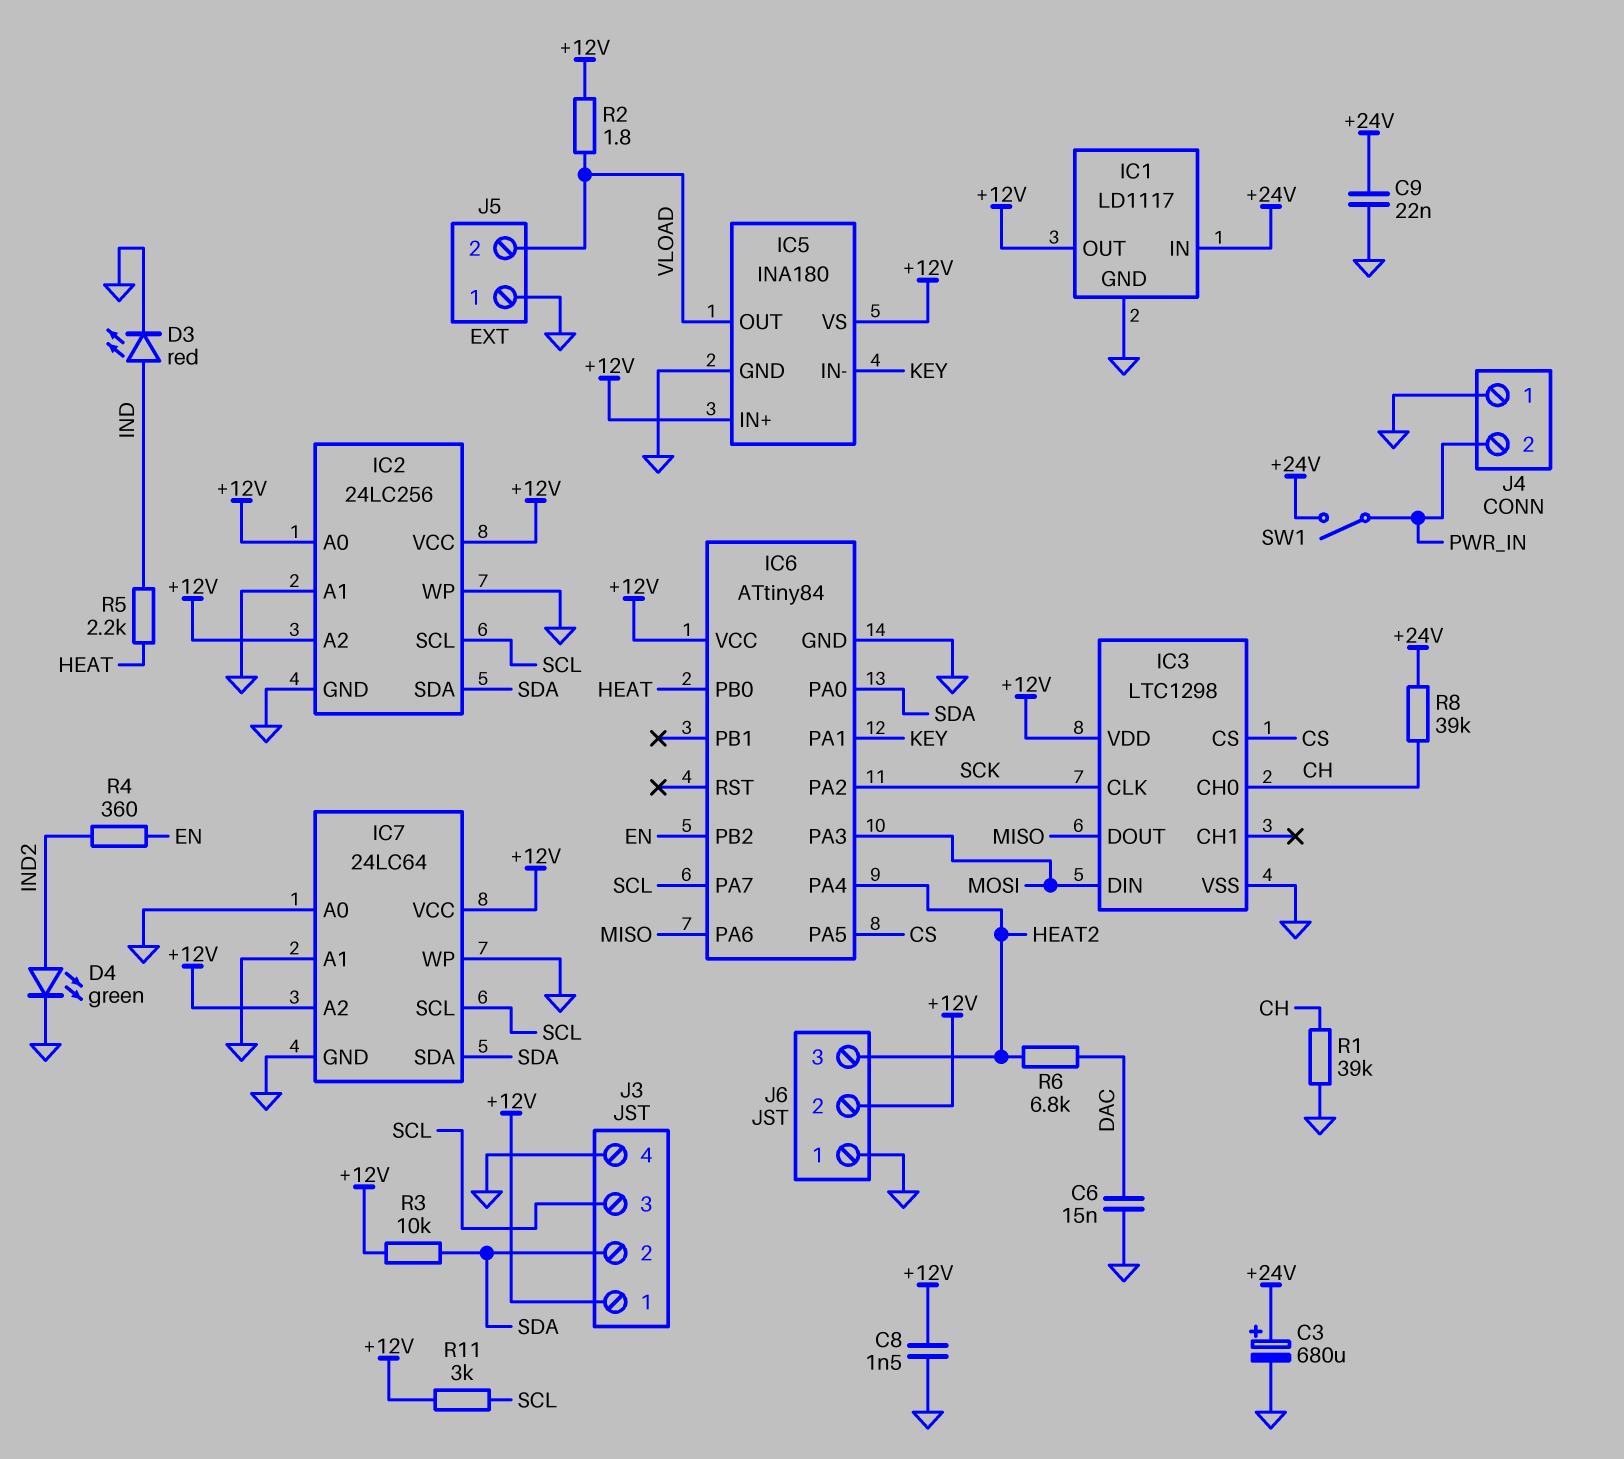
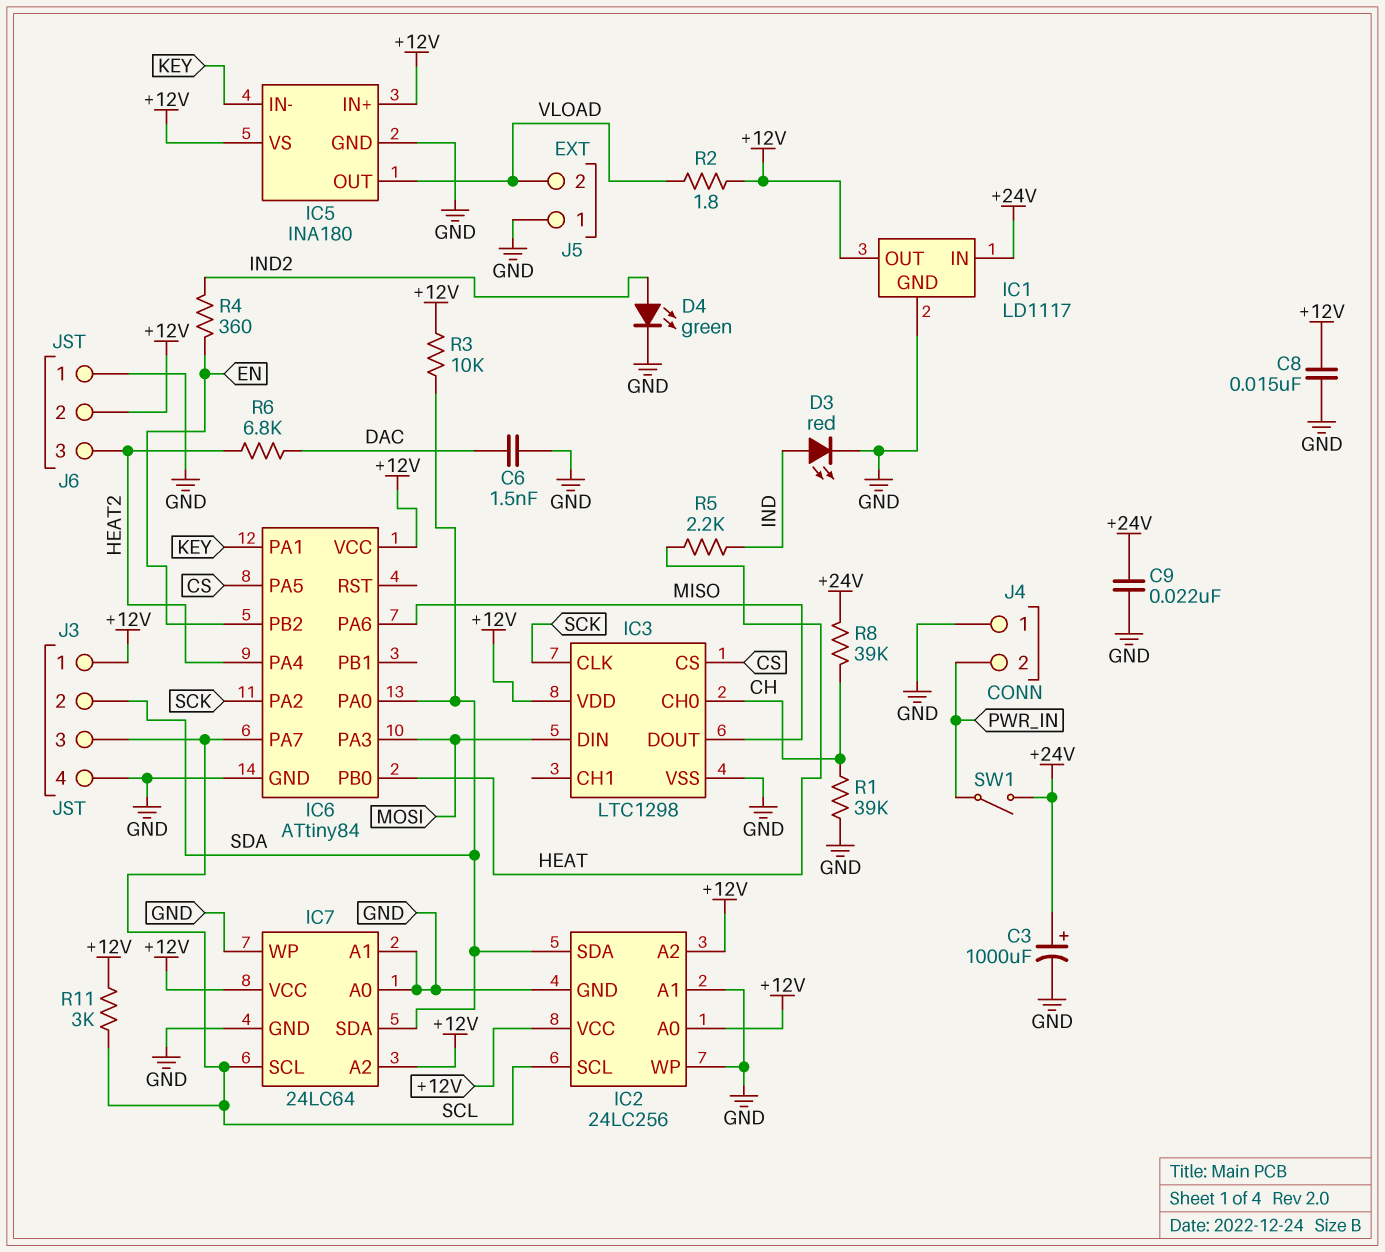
C3: 680uF (plus +24V, minus GND) -> 1000uF (plus +24V, minus GND)
C6: 15nF (DAC, GND) -> 1.5nF (DAC, GND)
C8: 1.5nF (+12V, GND) -> 15nF (+12V, GND)

